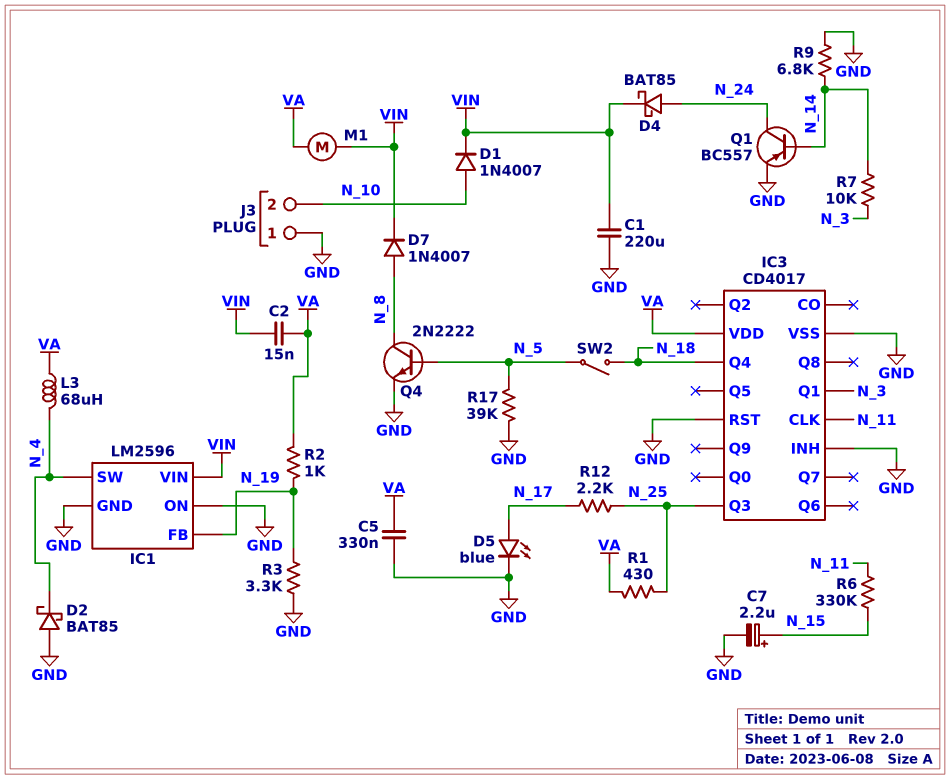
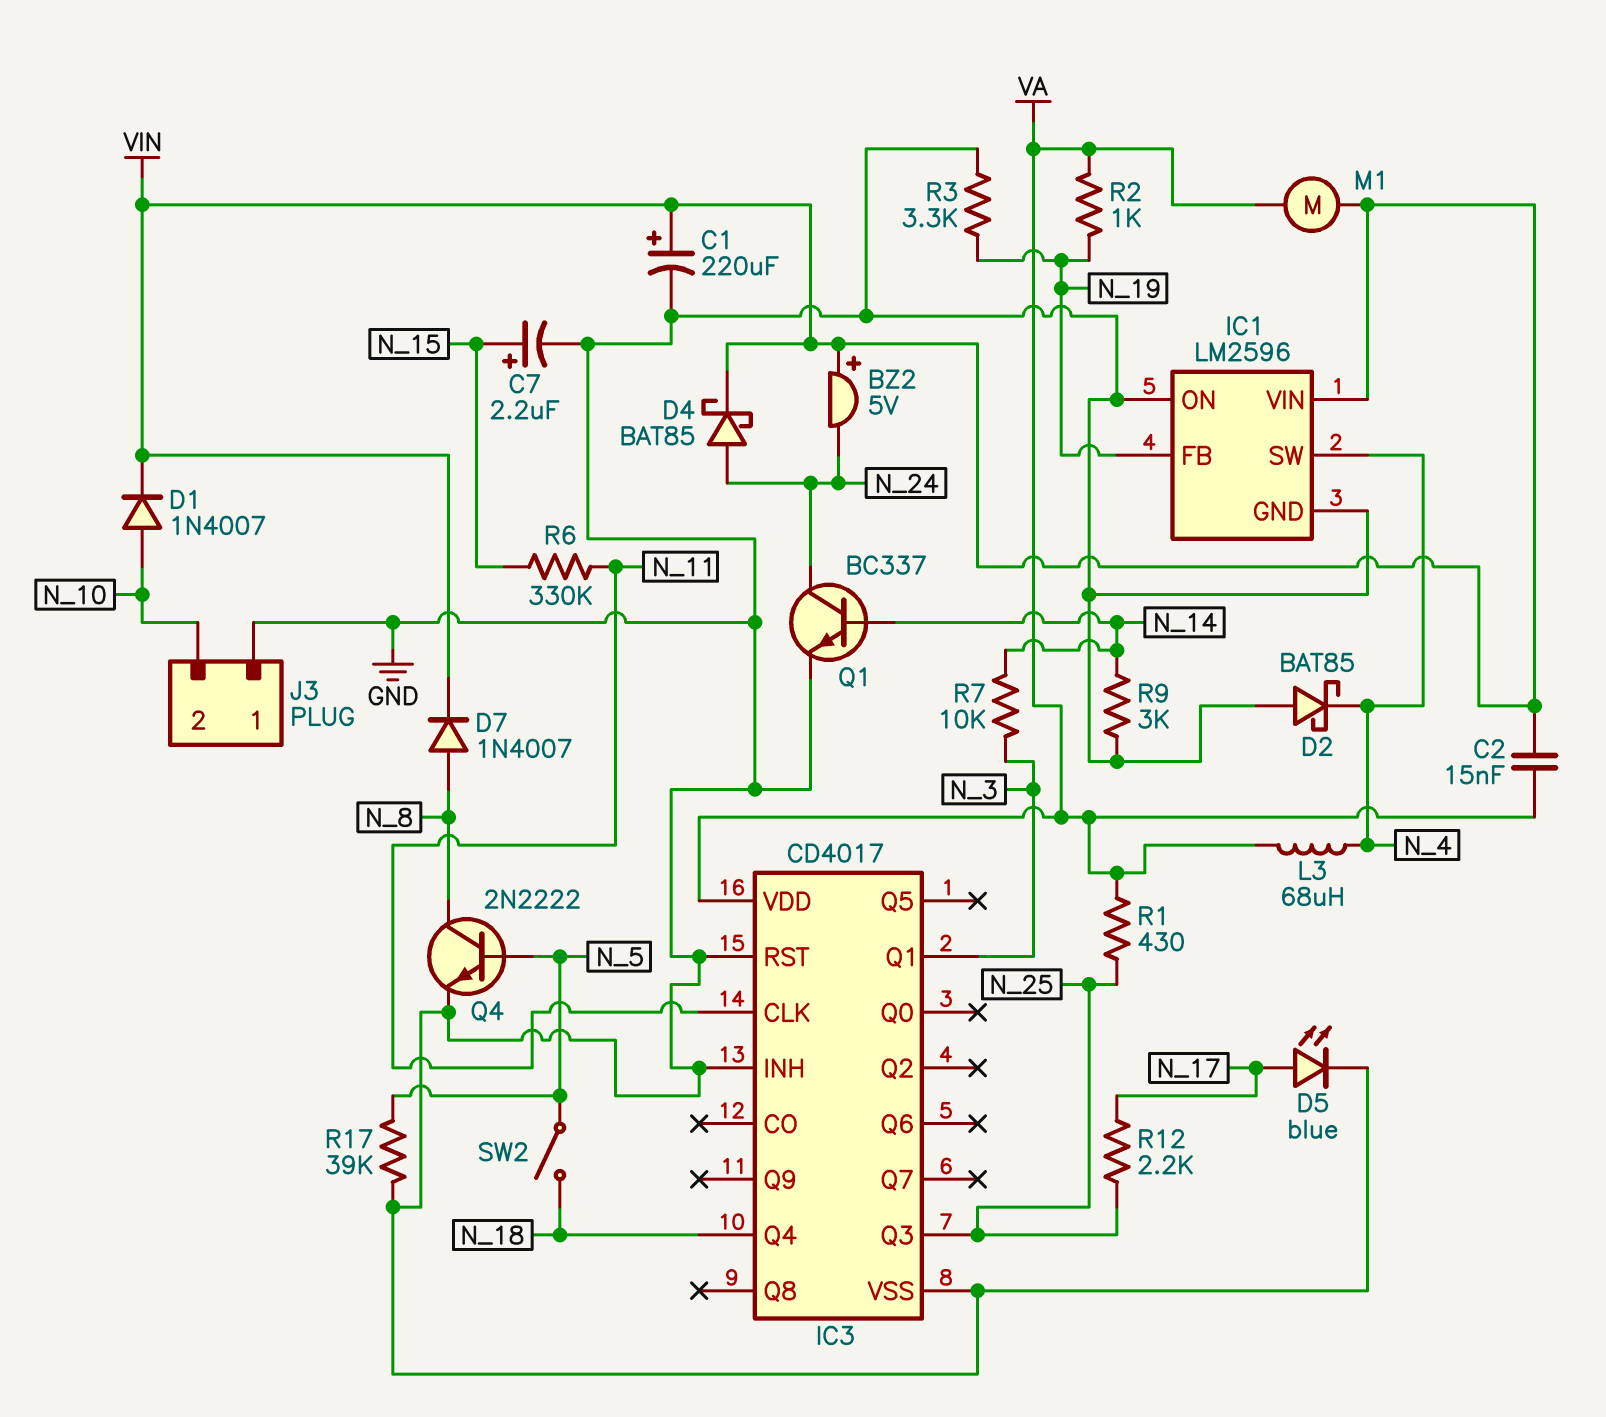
BZ2: none -> buzzer 5V (plus VIN, minus N_24)
C1: 220uF (GND, VIN) -> 220uF (plus VIN, minus GND)
C5: 330nF (GND, VA) -> none
Q1: PNP BC557 (B N_14, C N_24, E GND) -> NPN BC337 (B N_14, C N_24, E GND)
R9: 6.8k (GND, N_14) -> 3k (GND, N_14)

